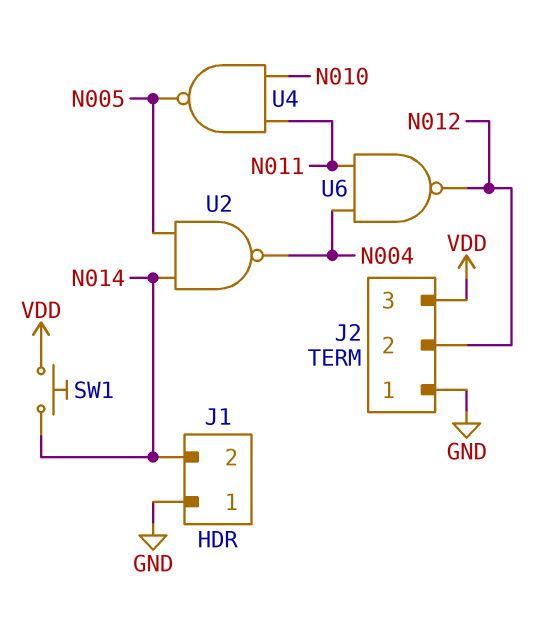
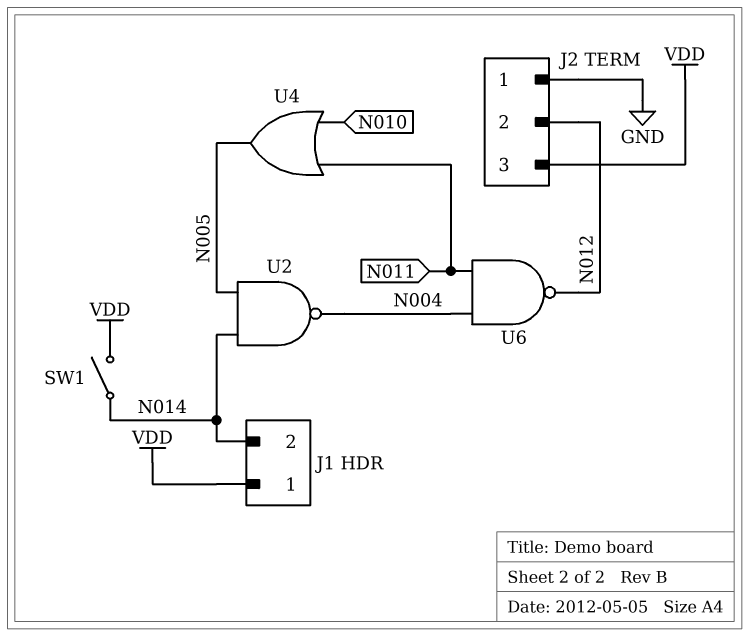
J1 pin 1: GND -> VDD
SW1: button (N014, VDD) -> switch (N014, VDD)
U4: NAND (in N010, in N011, out N005) -> OR (in N010, in N011, out N005)

